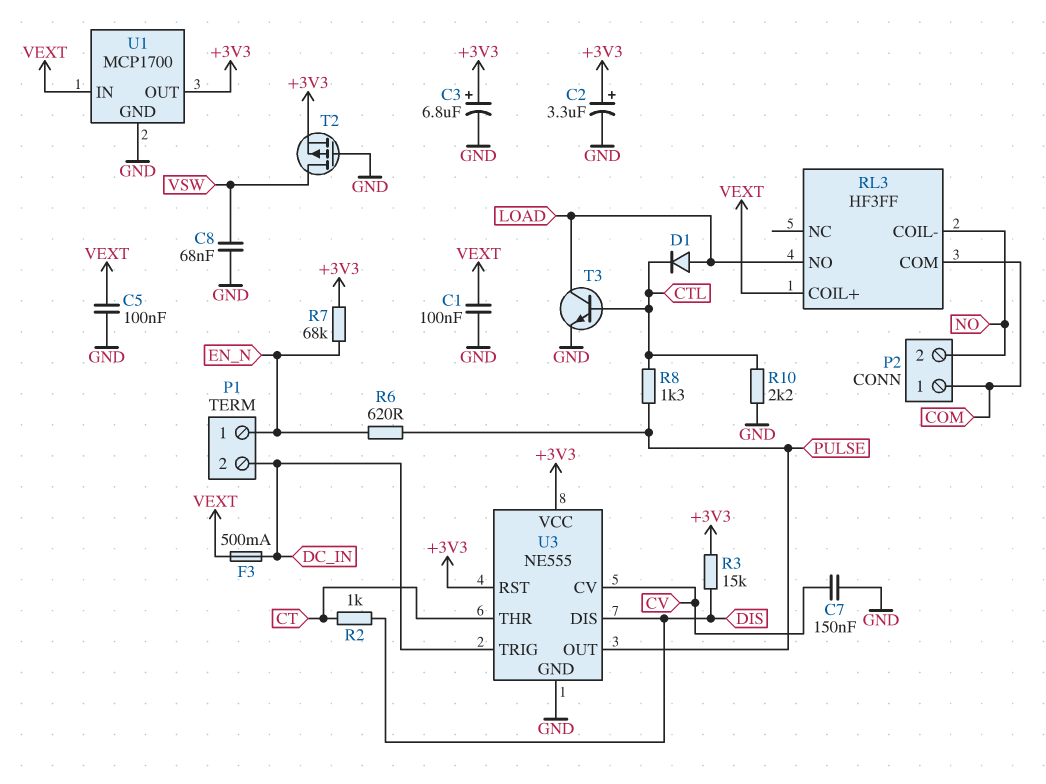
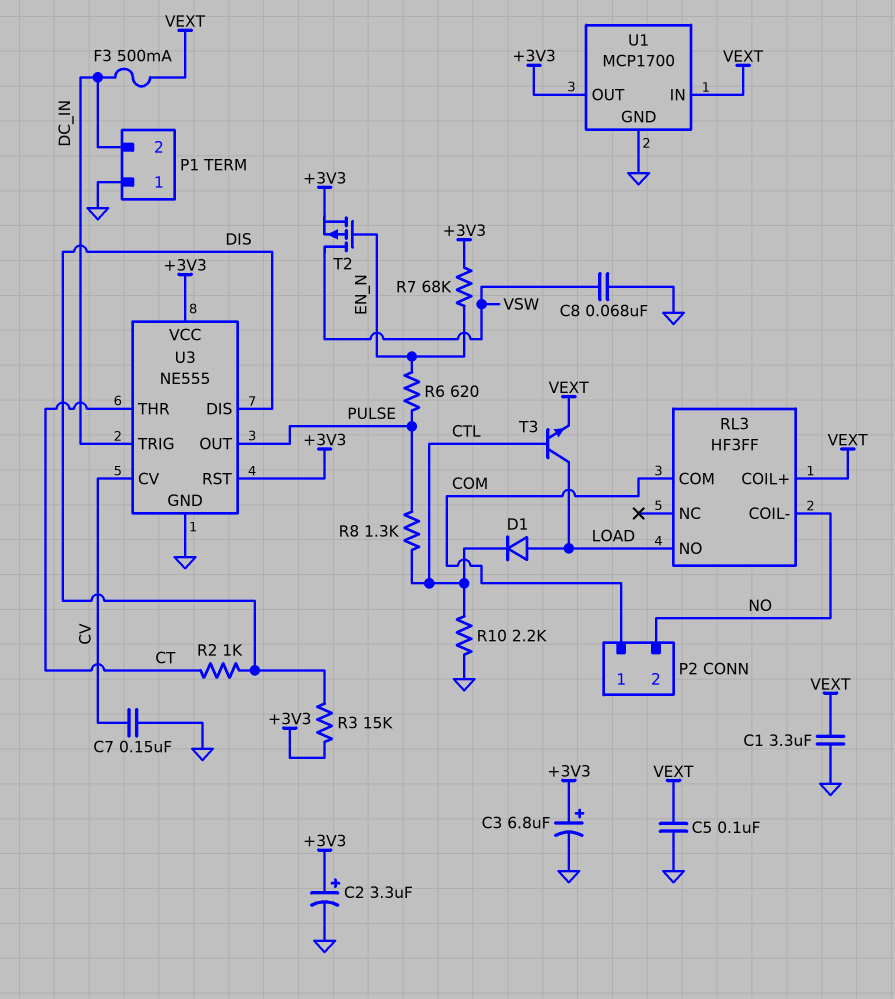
C1: 100nF (GND, VEXT) -> 3.3uF (GND, VEXT)
P1 pin 1: EN_N -> GND
T2: PMOS (G GND, D VSW, S +3V3) -> PMOS (G EN_N, D VSW, S +3V3)
T3: NPN (B CTL, C LOAD, E GND) -> NPN (B CTL, C LOAD, E VEXT)

